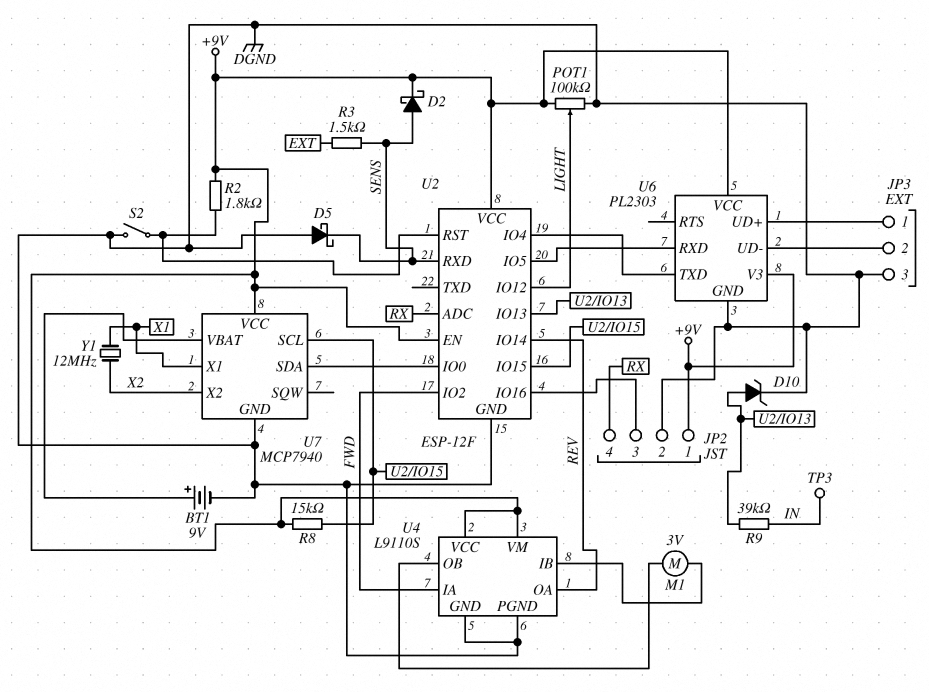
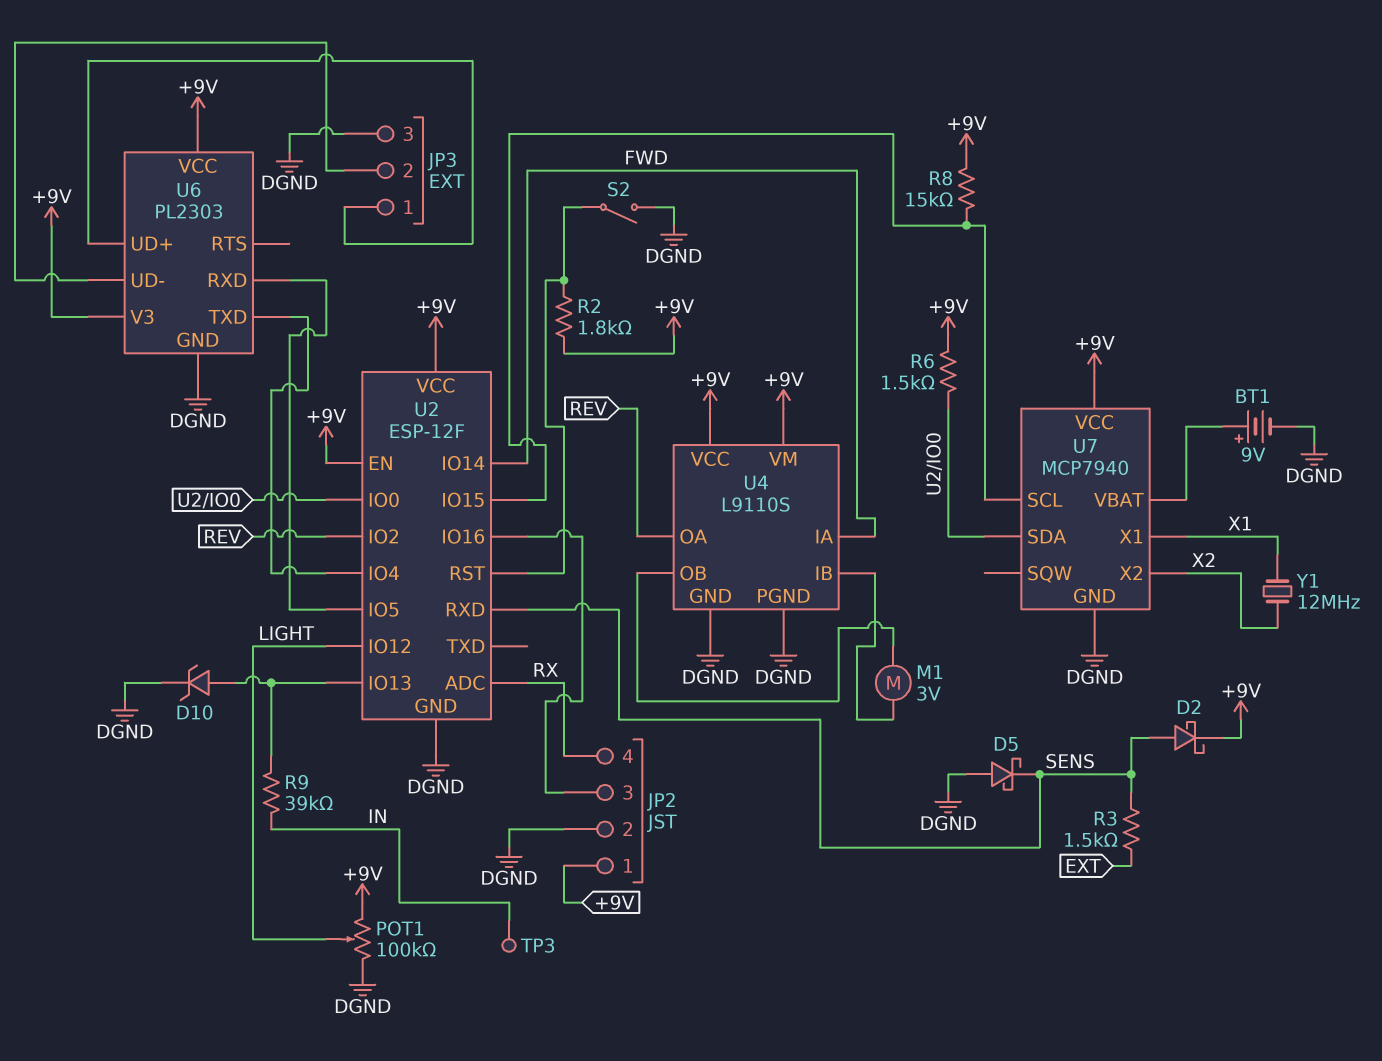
R6: none -> 1.5k (+9V, U2/IO0)
U2 pin IO2: FWD -> REV
U2 pin IO14: REV -> FWD

